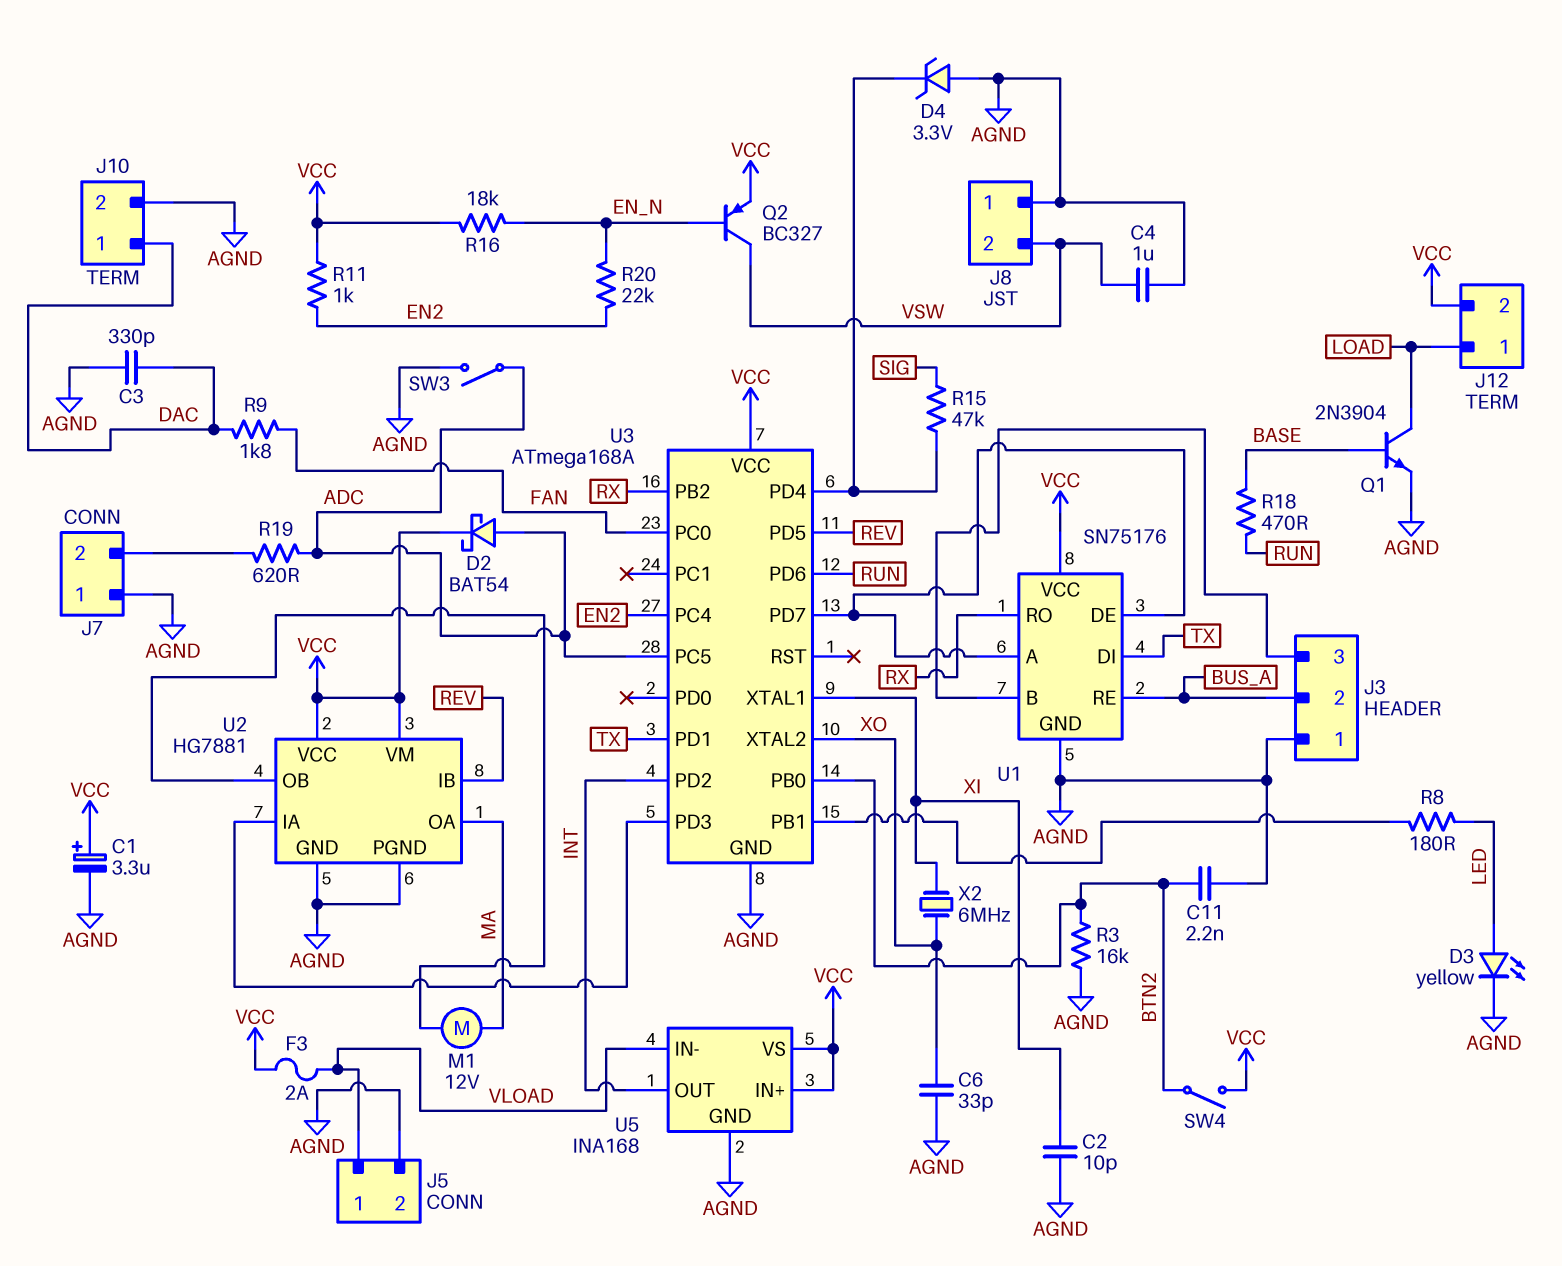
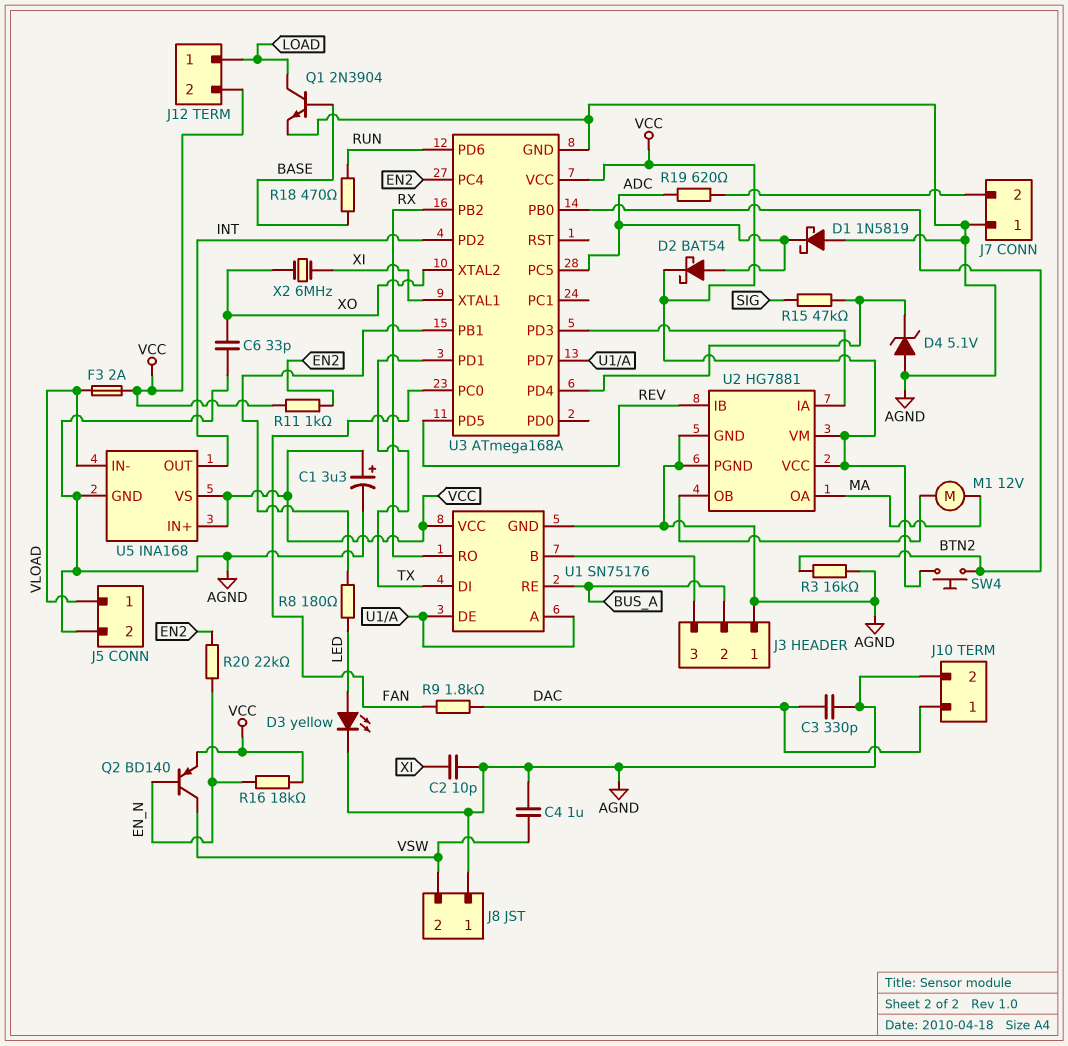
C11: 2.2nF (AGND, BTN2) -> none
D1: none -> schottky 1N5819 (A AGND, K ADC)
D4: zener 3.3V (A AGND, K U3/PD4) -> zener 5.1V (A AGND, K U3/PD4)
Q2: PNP BC327 (B EN_N, C VSW, E VCC) -> PNP BD140 (B EN_N, C VSW, E VCC)
SW3: switch (ADC, AGND) -> none
SW4: switch (BTN2, VCC) -> button (BTN2, VCC)

